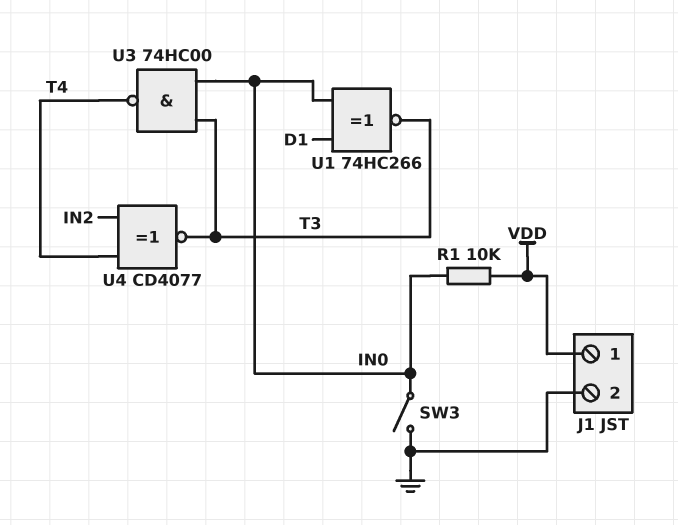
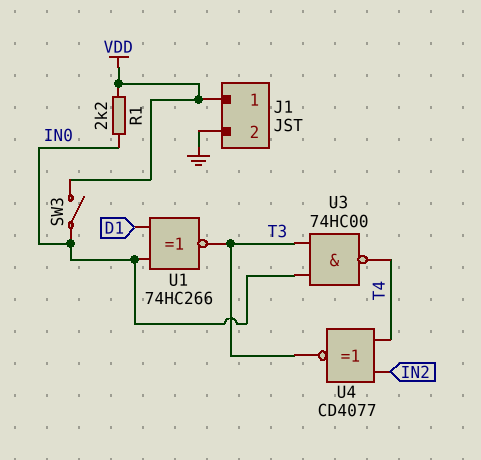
R1: 10k (IN0, VDD) -> 2.2k (IN0, VDD)
SW3: switch (GND, IN0) -> switch (IN0, VDD)

